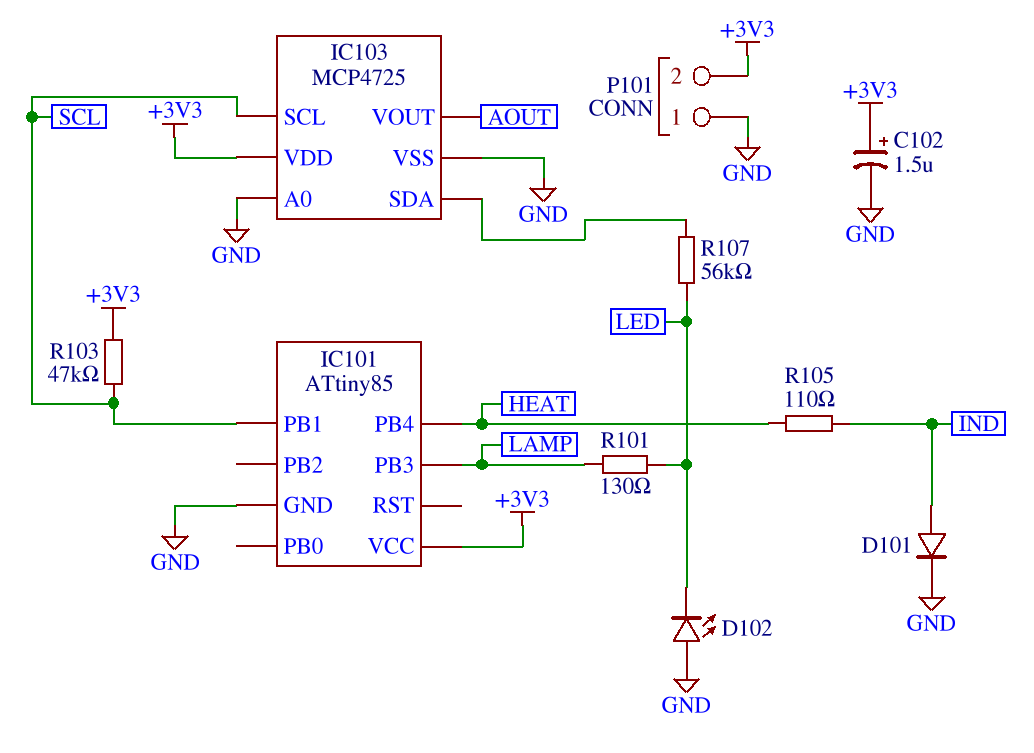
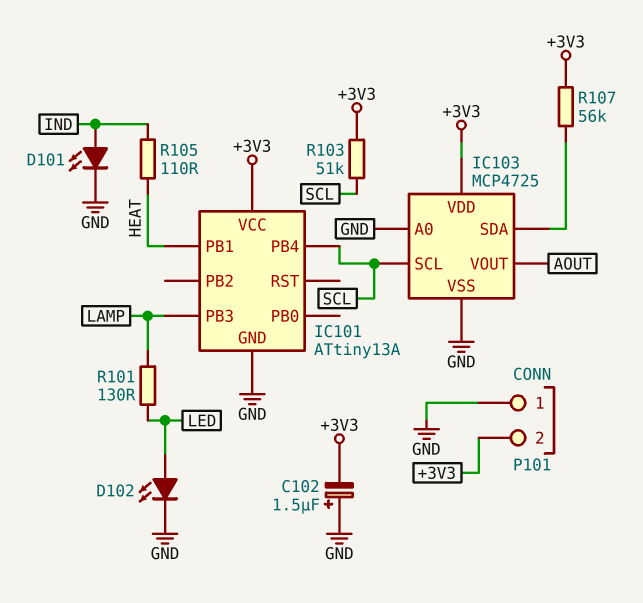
C102: 1.5uF (plus +3V3, minus GND) -> 1.5uF (plus GND, minus +3V3)
D101: diode (A IND, K GND) -> LED (A IND, K GND)
D102: LED (A GND, K LED) -> LED (A LED, K GND)
IC101: ATtiny85 -> ATtiny13A
IC101 pin PB1: SCL -> HEAT
IC101 pin PB4: HEAT -> SCL
R103: 47k (+3V3, SCL) -> 51k (+3V3, SCL)
R107: 56k (IC103/SDA, LED) -> 56k (+3V3, IC103/SDA)

